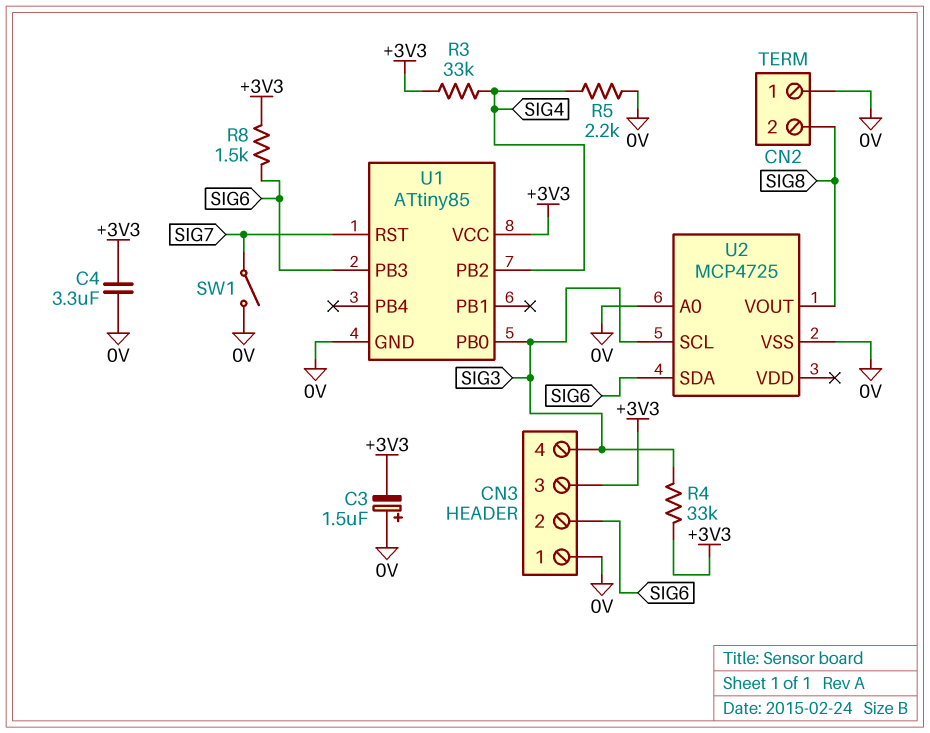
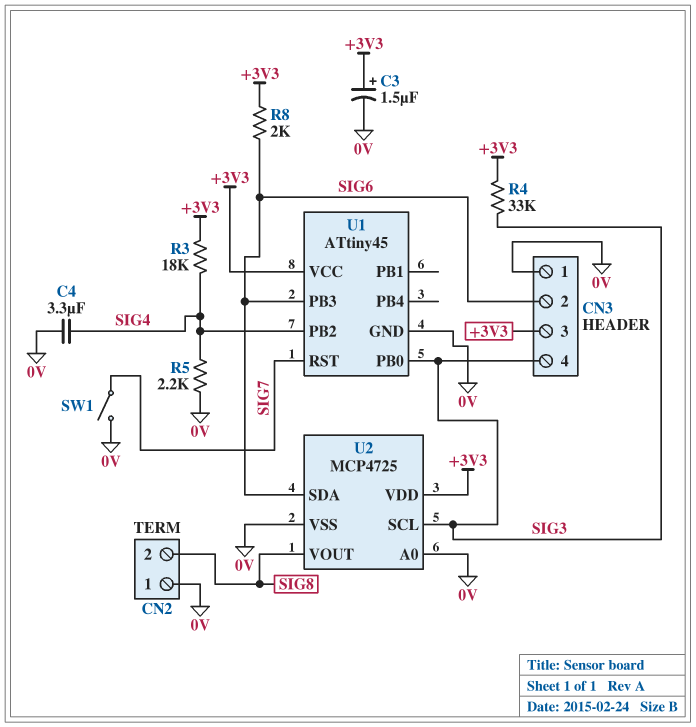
C3: 1.5uF (plus 0V, minus +3V3) -> 1.5uF (plus +3V3, minus 0V)
C4: 3.3uF (+3V3, 0V) -> 3.3uF (0V, SIG4)
R3: 33k (+3V3, SIG4) -> 18k (+3V3, SIG4)
R8: 1.5k (+3V3, SIG6) -> 2k (+3V3, SIG6)
U1: ATtiny85 -> ATtiny45
U2 pin VDD: none -> +3V3

